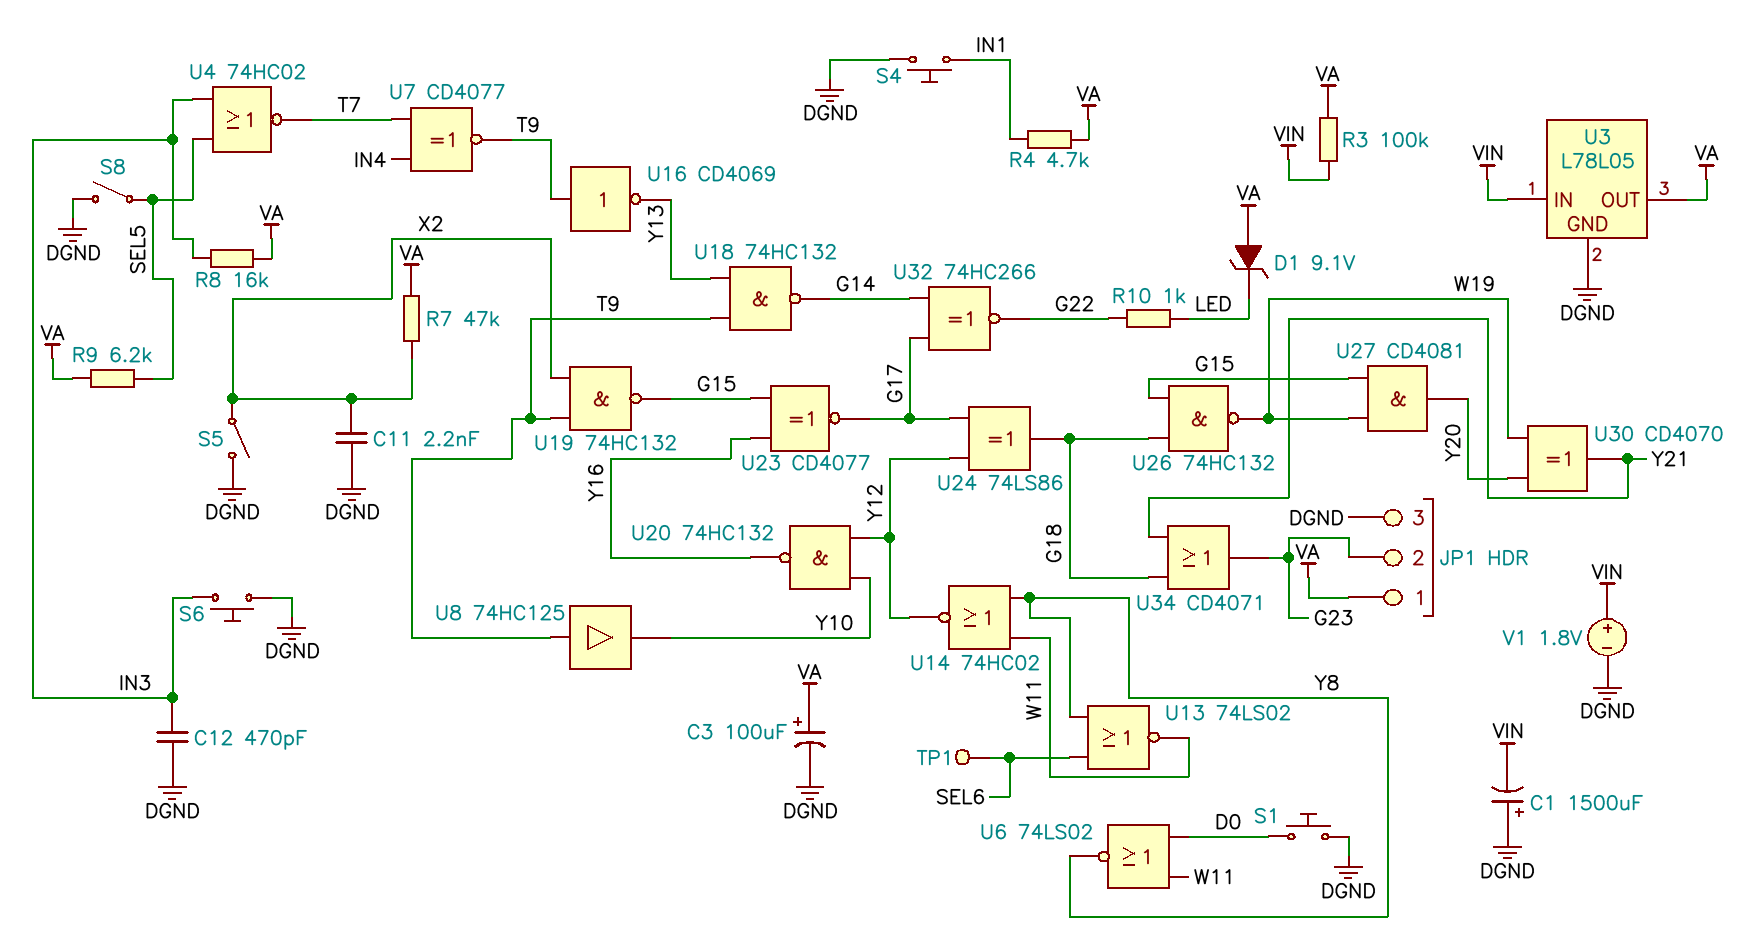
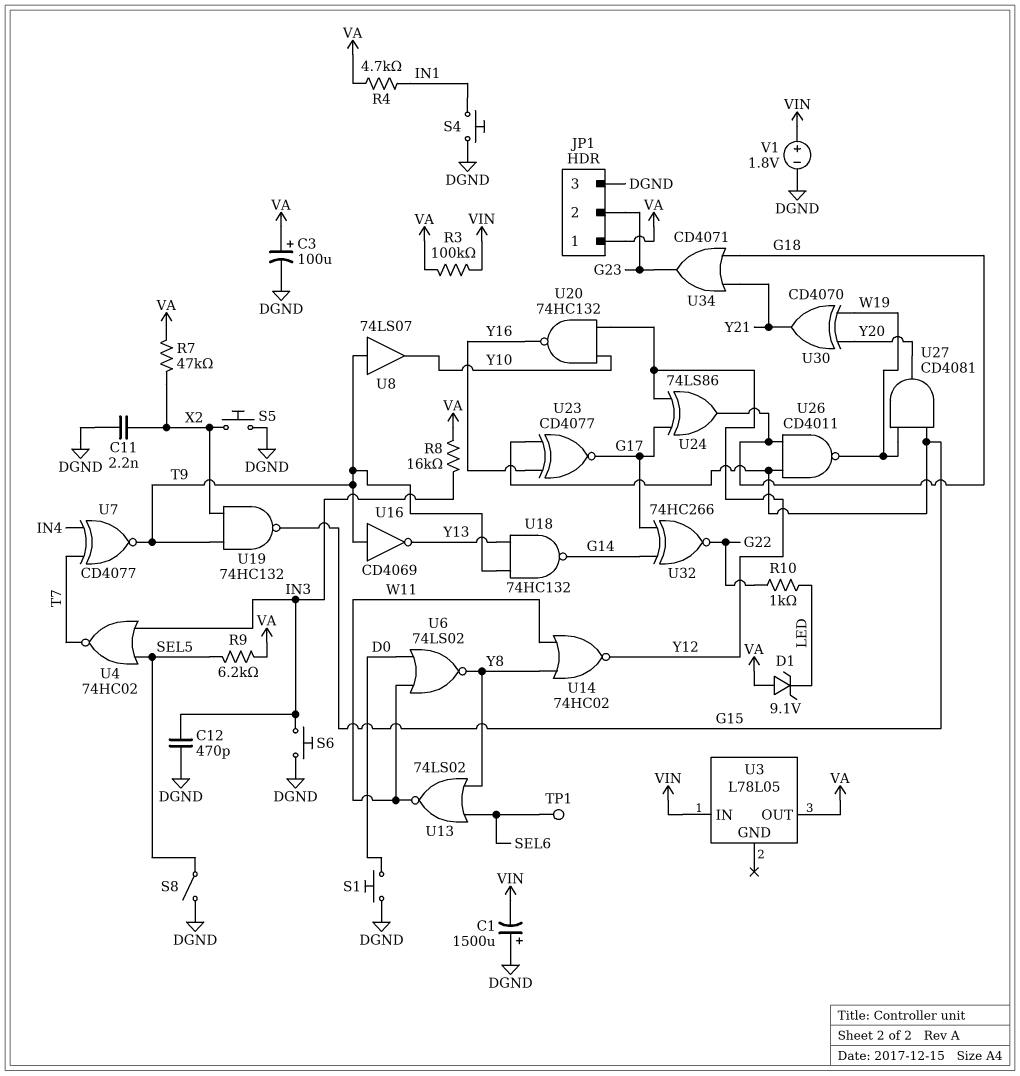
S5: switch (DGND, X2) -> button (DGND, X2)
U3 pin GND: DGND -> none
U8: buffer 74HC125 (in T9, out Y10) -> buffer 74LS07 (in T9, out Y10)
U26: NAND 74HC132 (in G15, in G18, out W19) -> NAND CD4011 (in G15, in G18, out W19)

